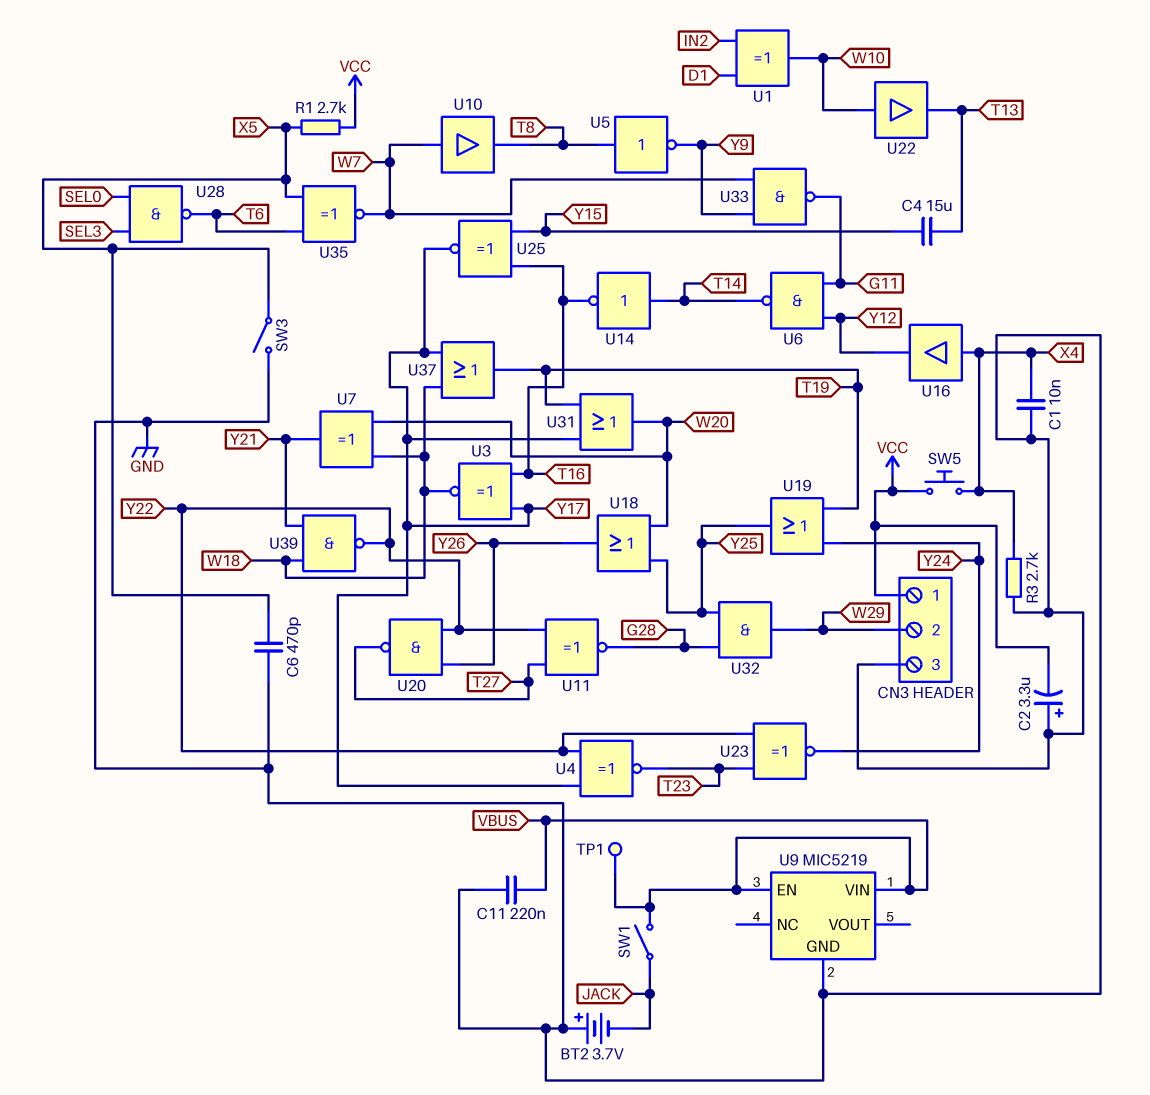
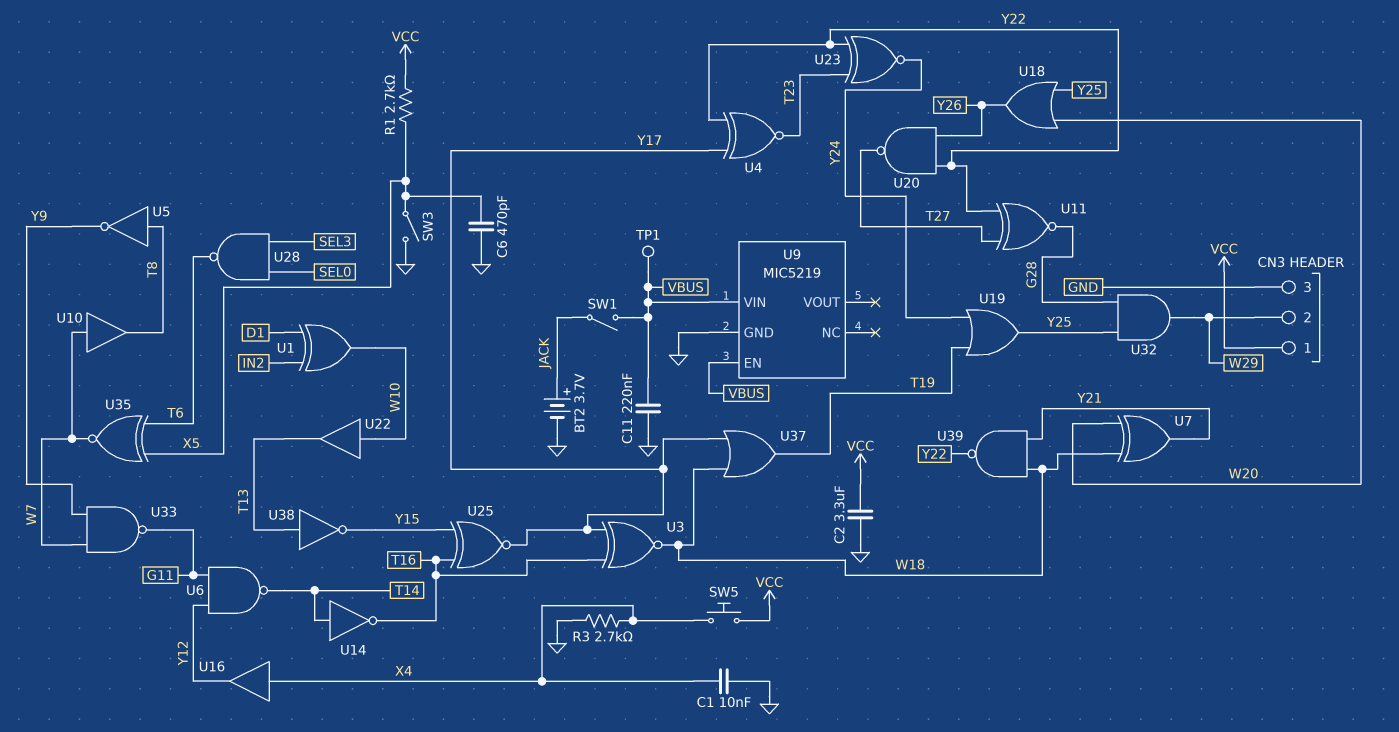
BT2: 3.7V (plus GND, minus JACK) -> 3.7V (plus JACK, minus GND)
C2: 3.3uF (plus GND, minus VCC) -> 3.3uF (GND, VCC)
C4: 15uF (T13, Y15) -> none
U31: OR (in T19, in Y17, out W20) -> none
U38: none -> NOT (in T13, out Y15)

